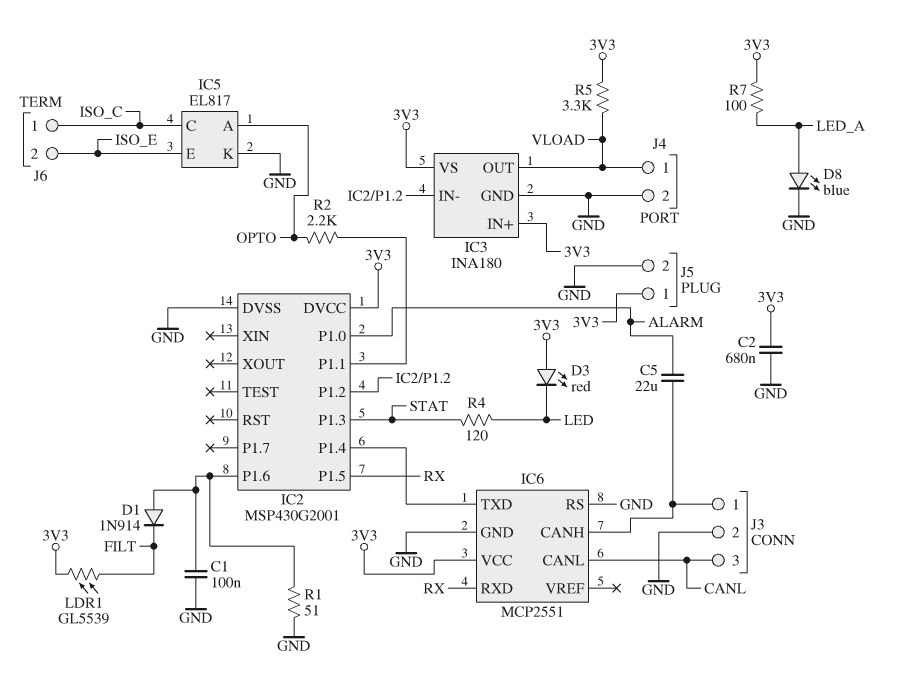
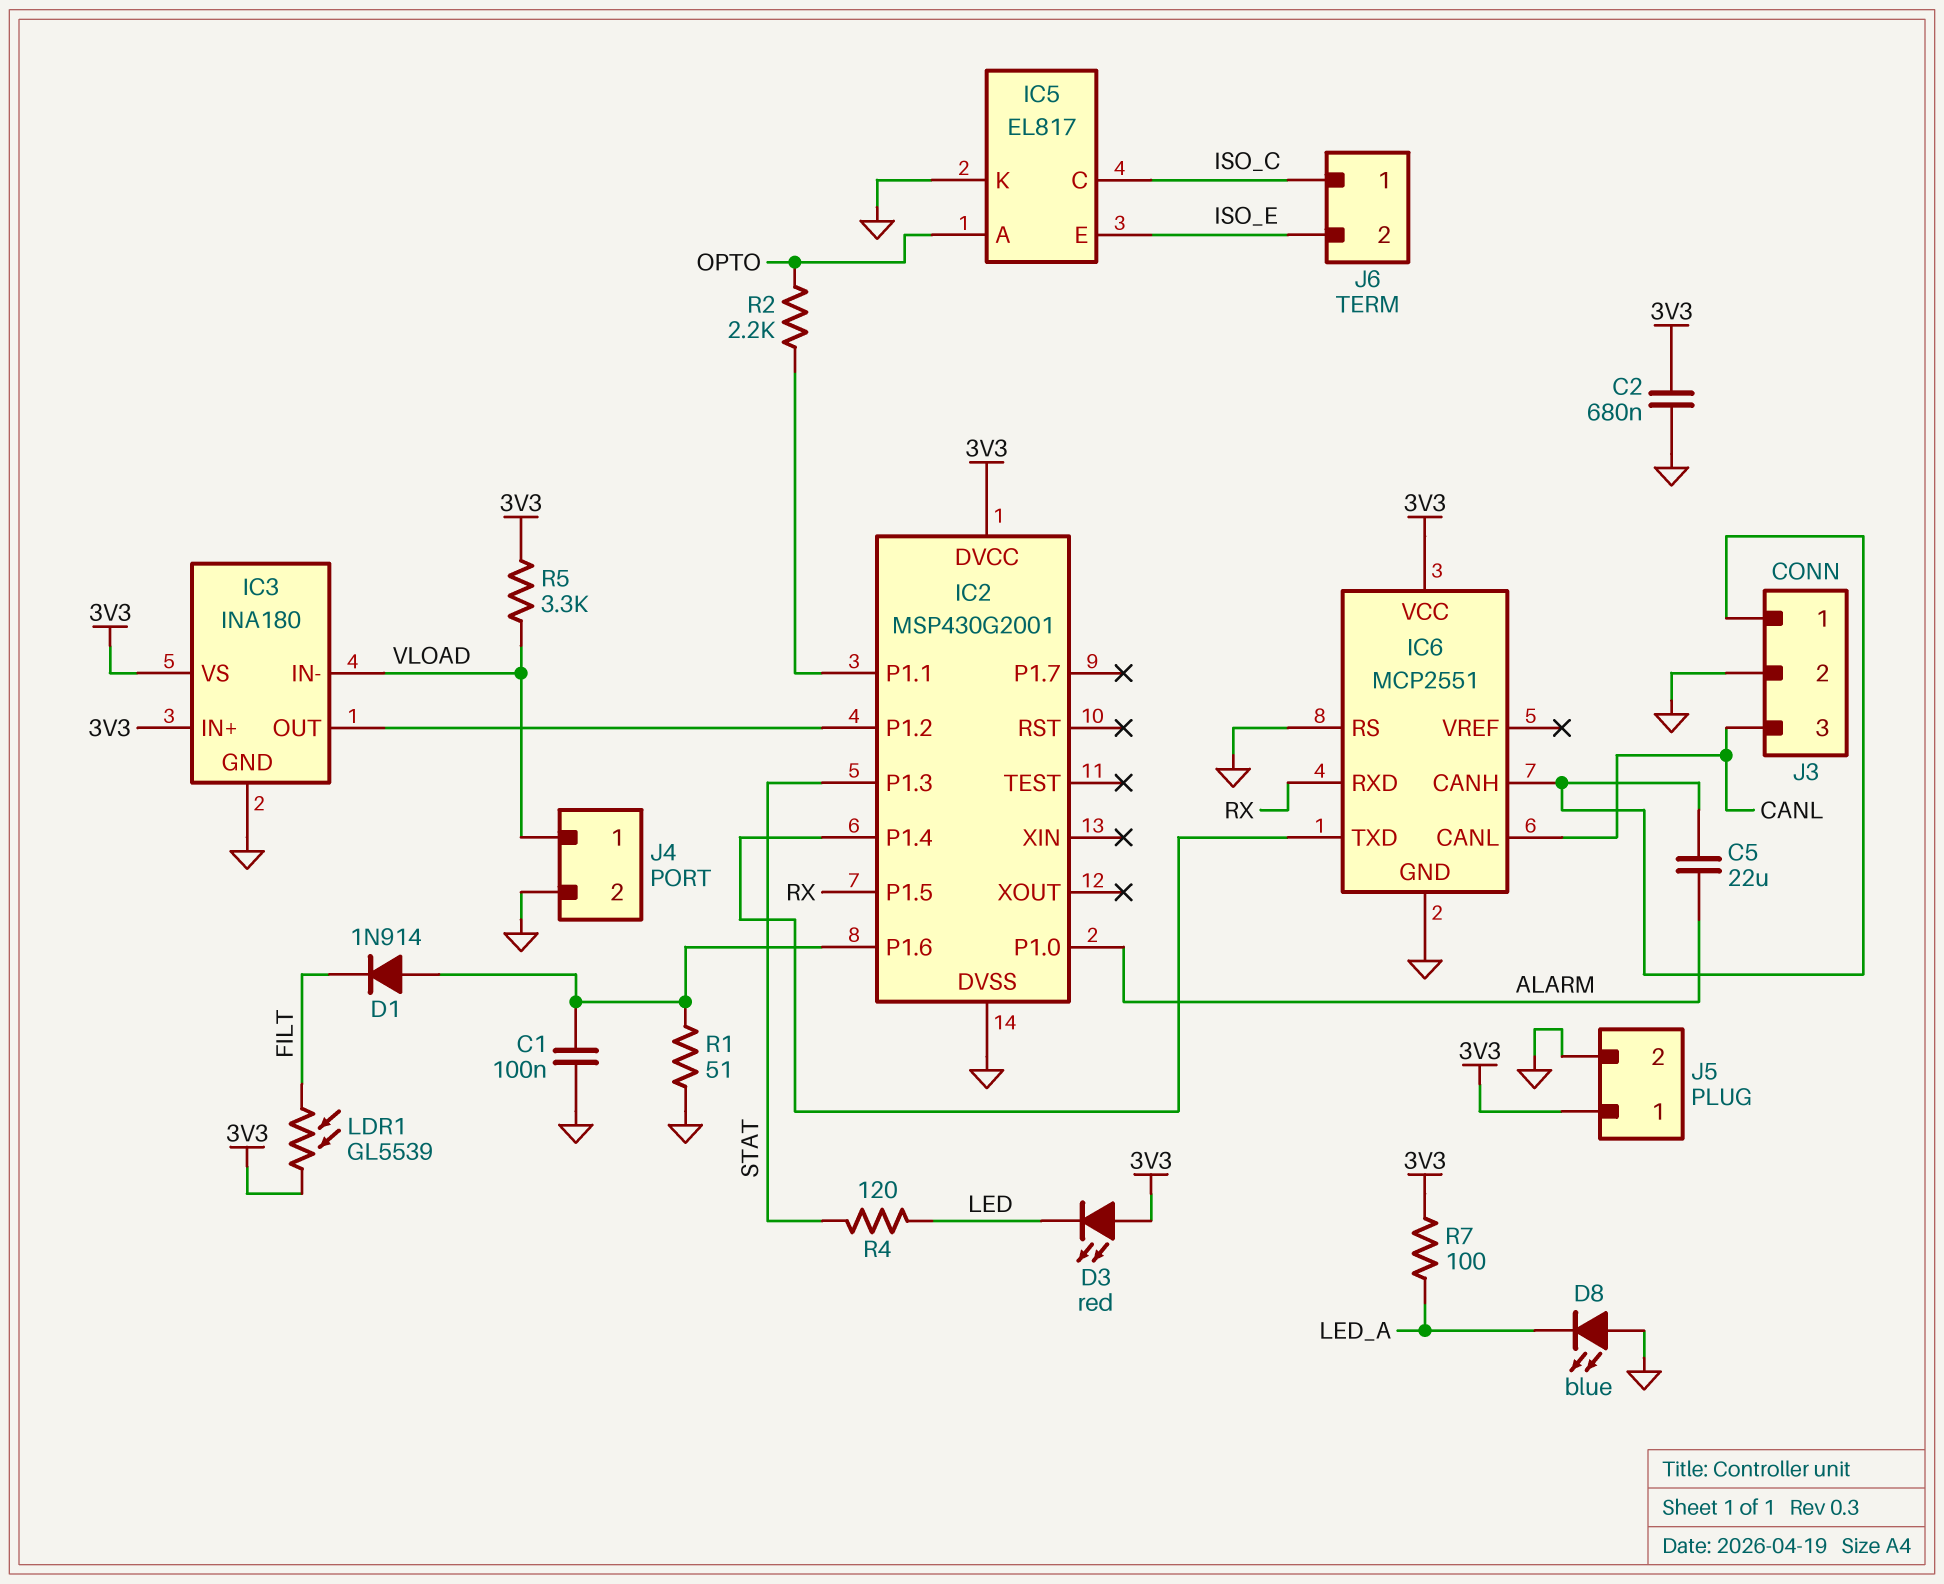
D8: LED blue (A LED_A, K GND) -> LED blue (A GND, K LED_A)
IC3 pin IN-: IC2/P1.2 -> VLOAD
IC3 pin OUT: VLOAD -> IC2/P1.2

